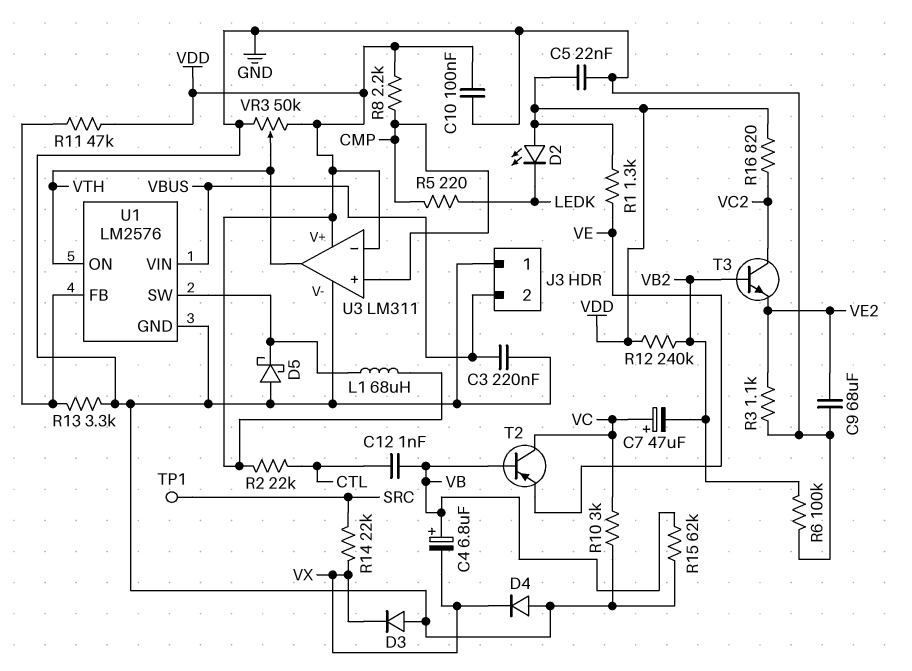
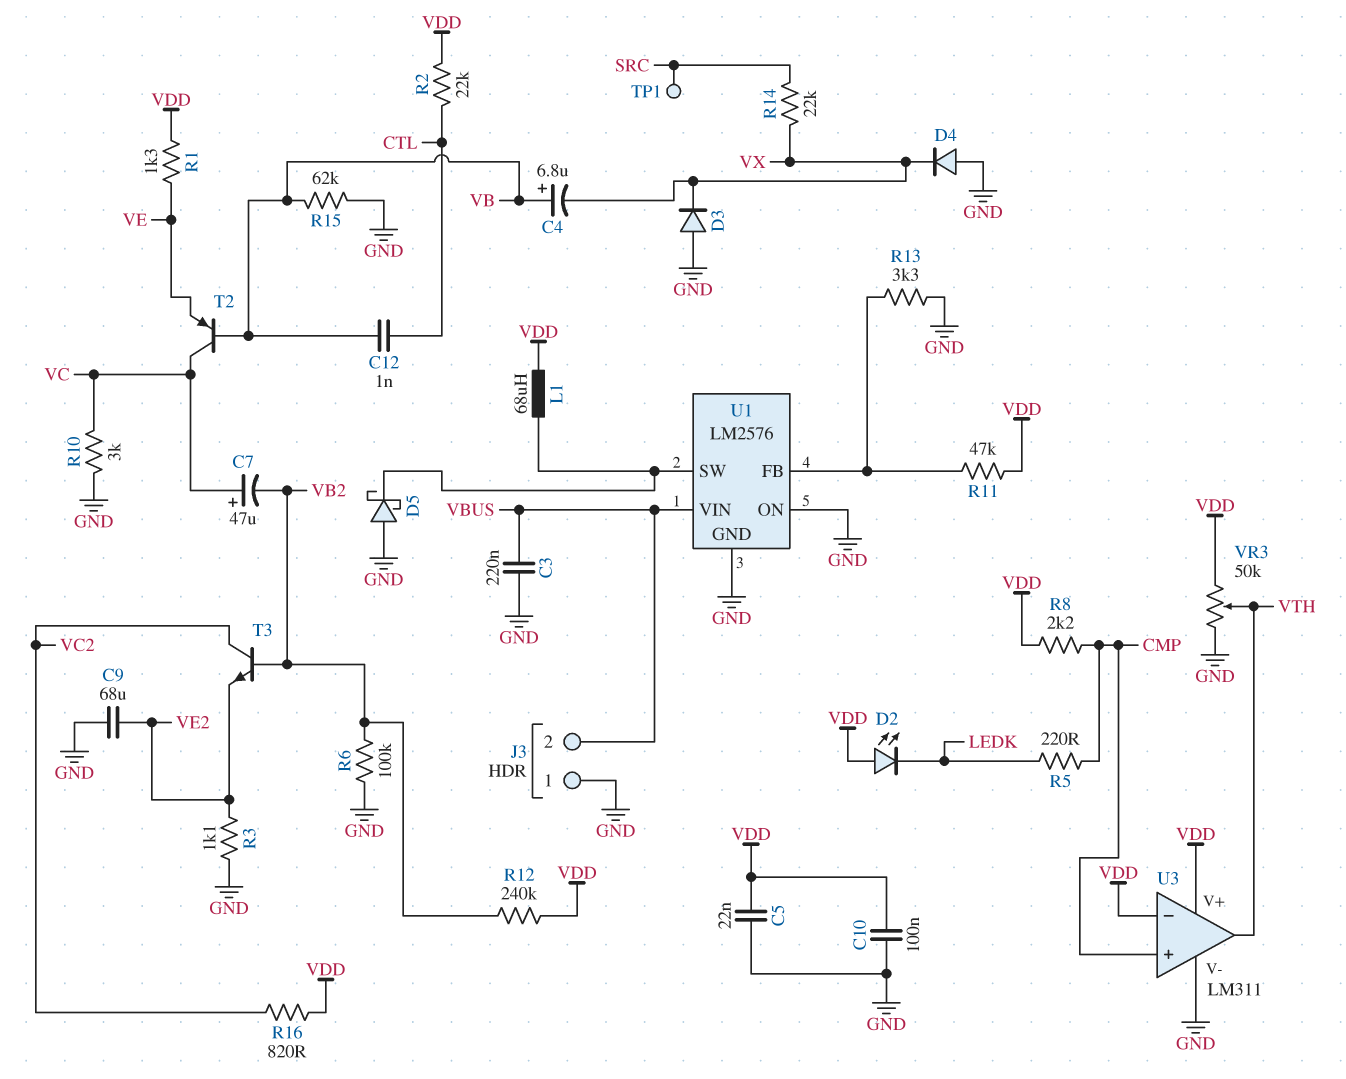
U1 pin ON: VTH -> GND

